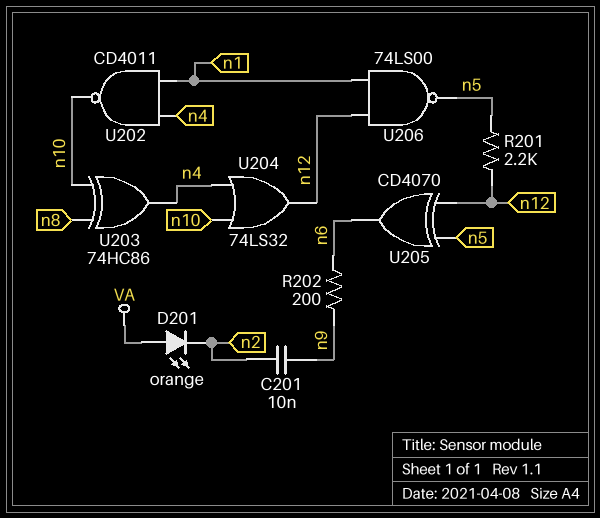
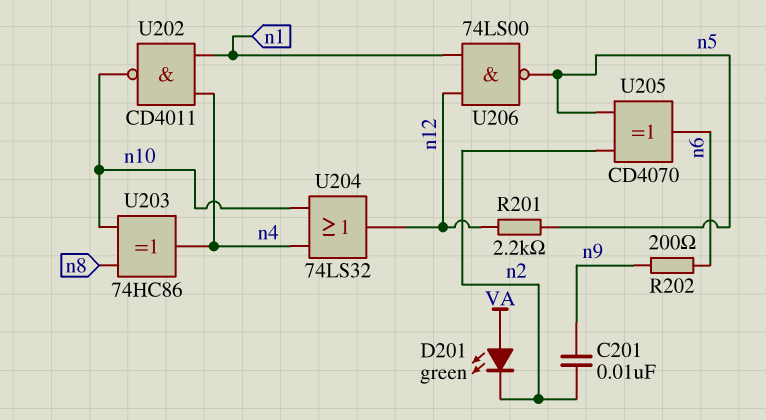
D201: LED orange (A VA, K n2) -> LED green (A VA, K n2)
U205: XOR CD4070 (in n5, in n12, out n6) -> XOR CD4070 (in n2, in n5, out n6)

